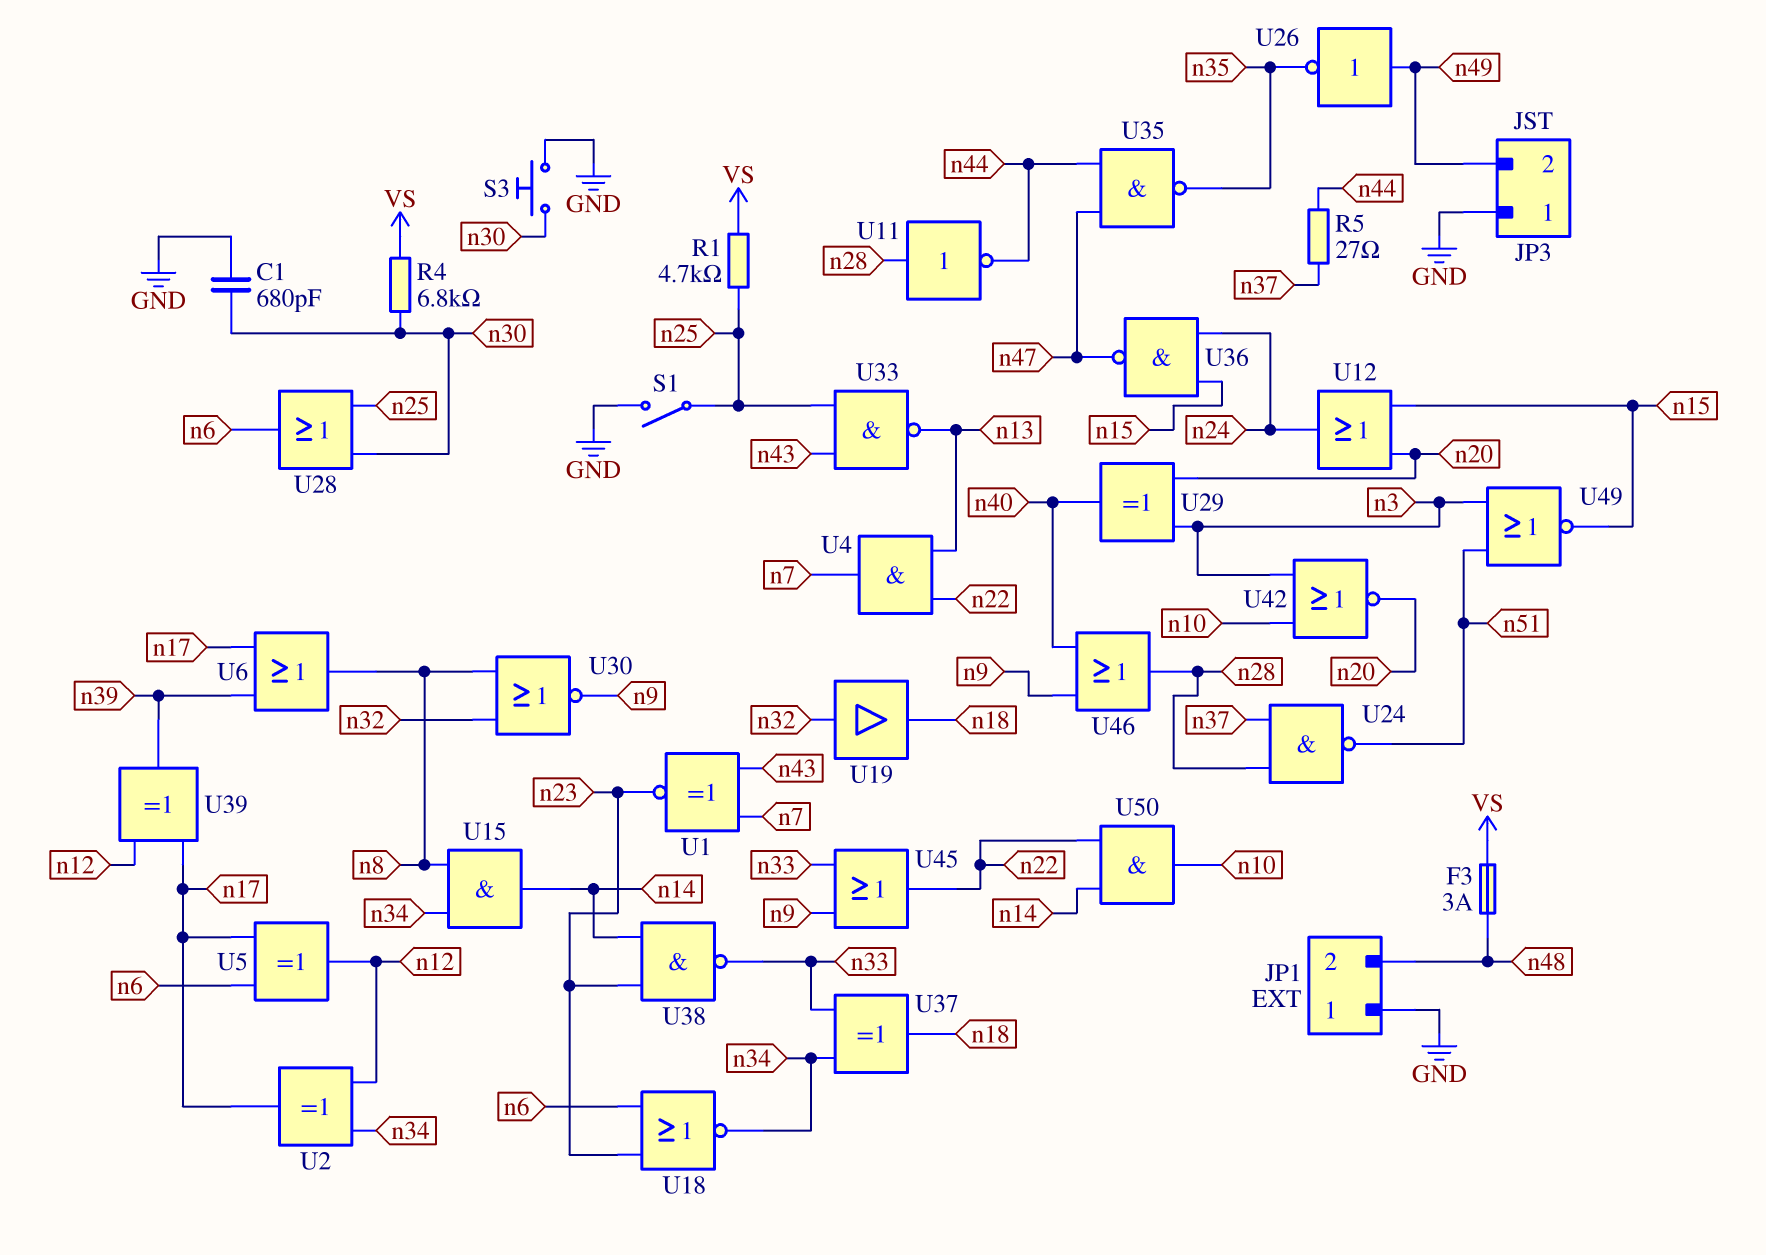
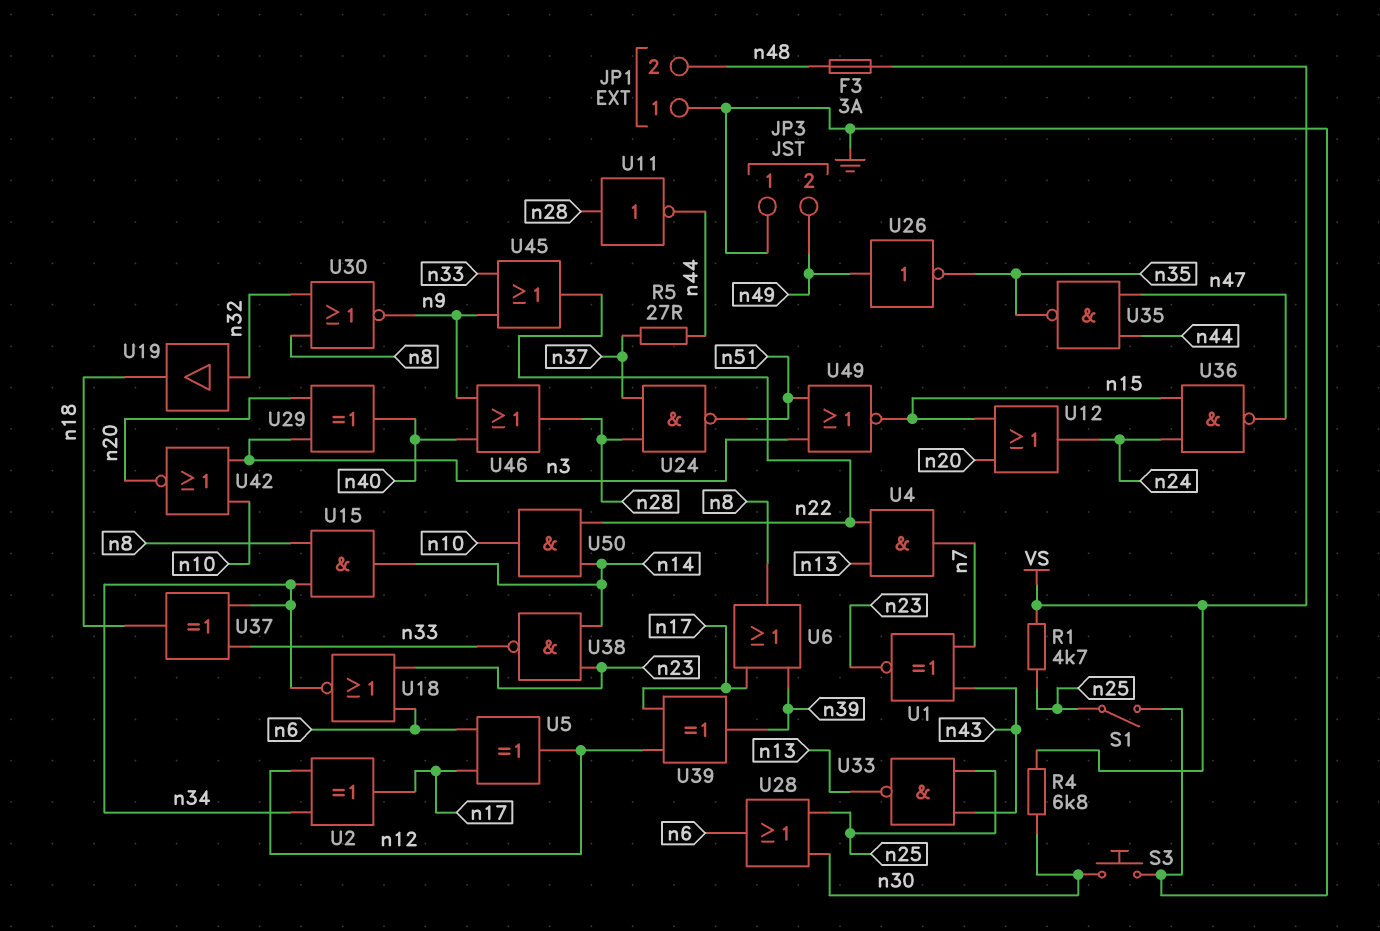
C1: 680pF (GND, n30) -> none

